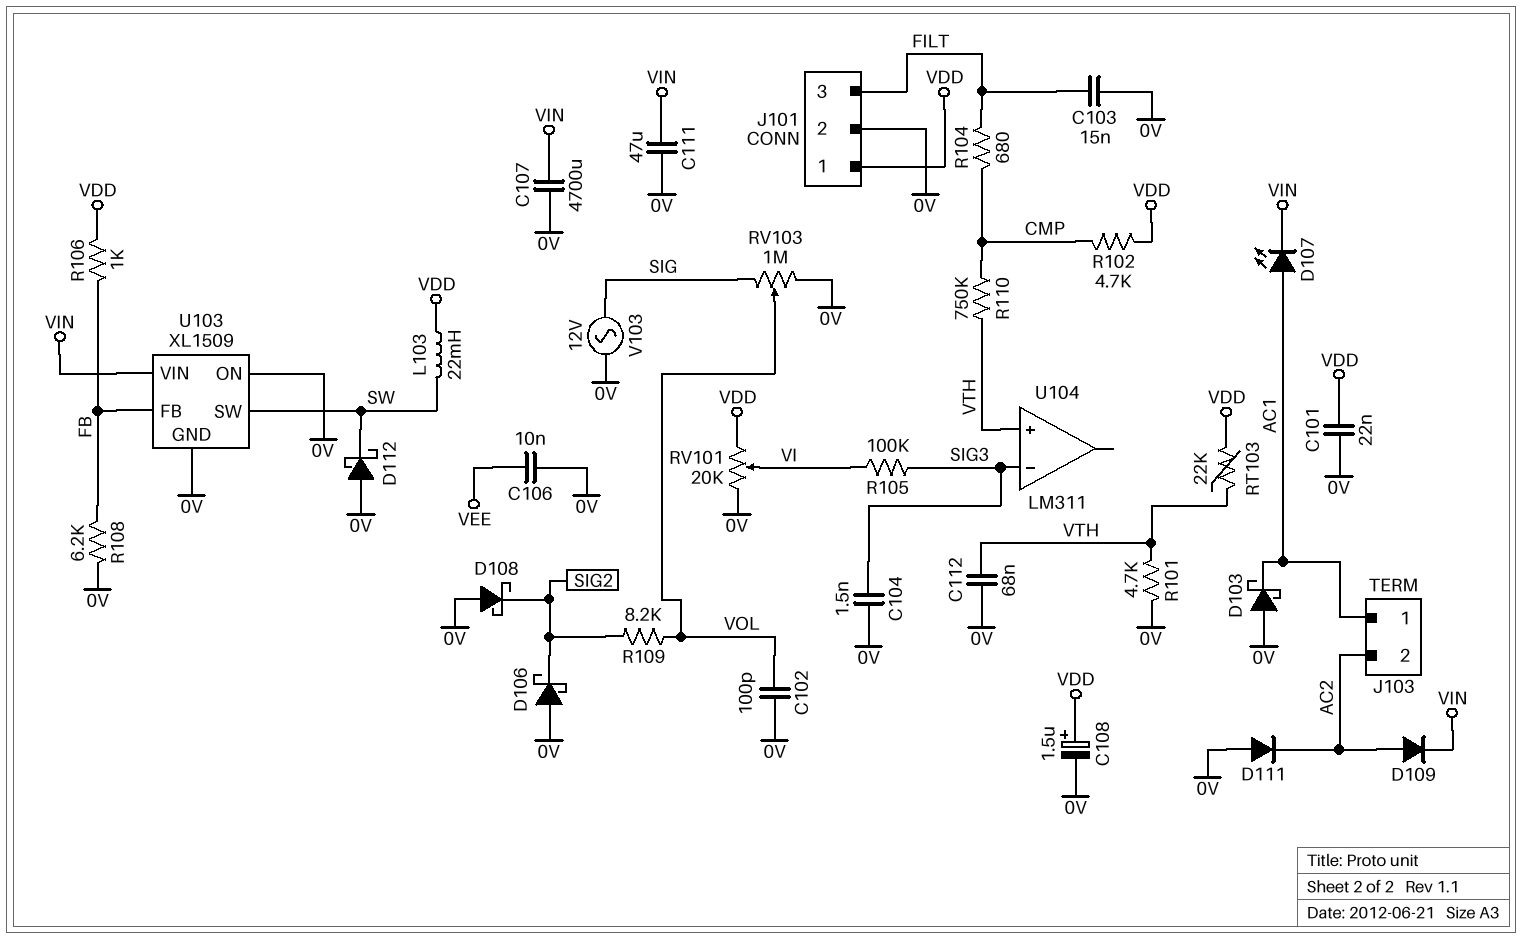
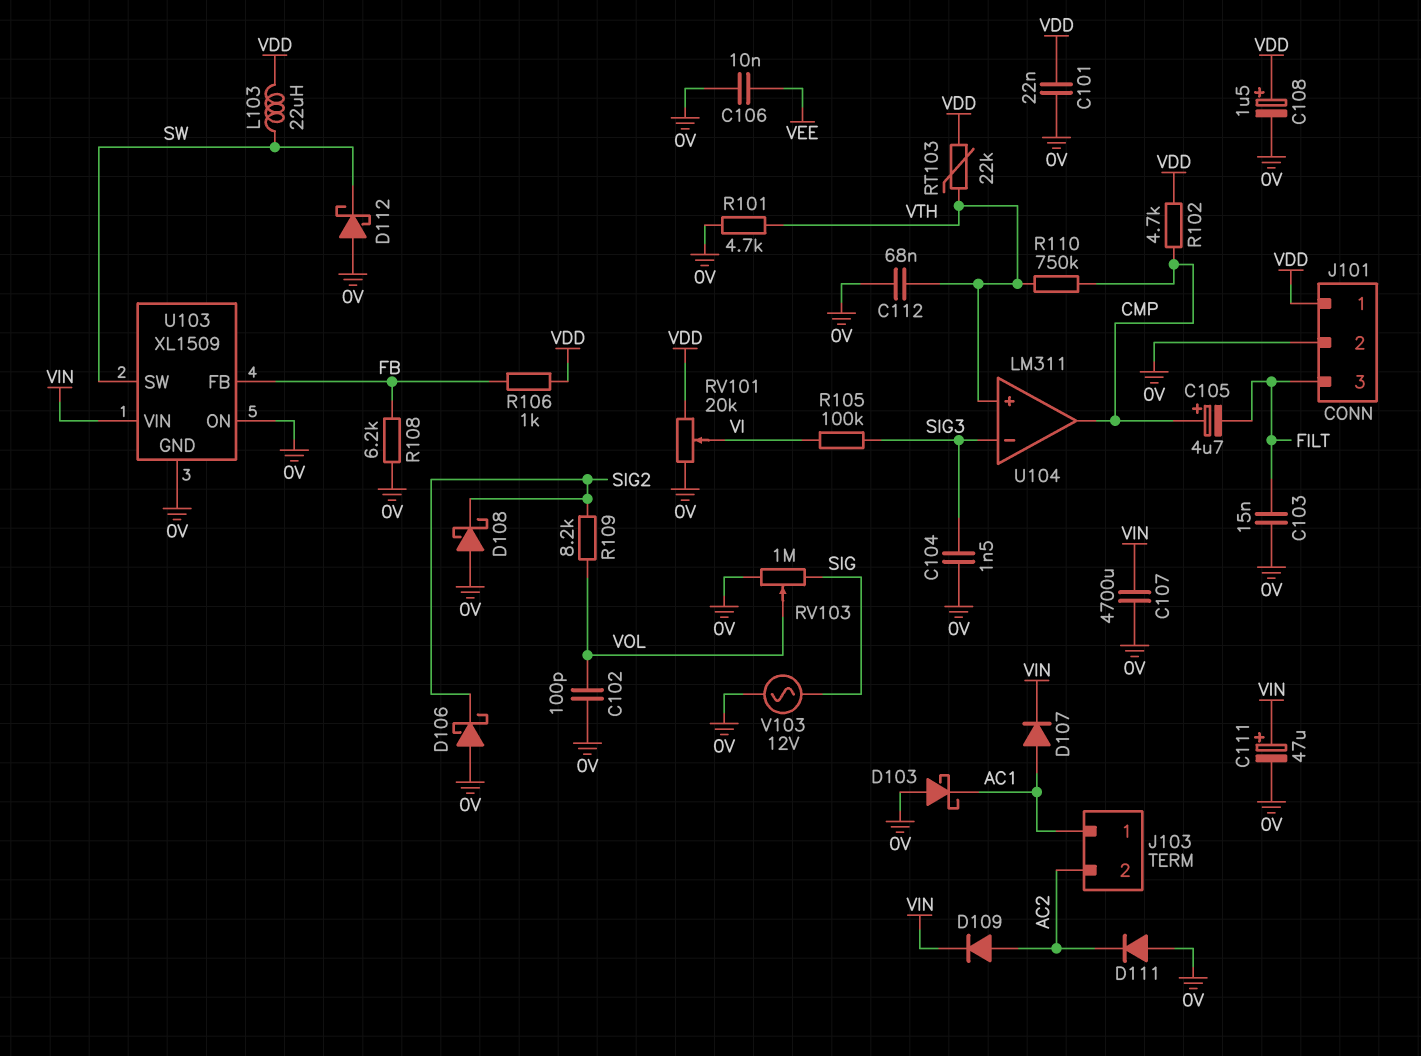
C105: none -> 4.7uF (plus CMP, minus FILT)
C111: 47uF (0V, VIN) -> 47uF (plus VIN, minus 0V)
D107: LED (A AC1, K VIN) -> diode (A AC1, K VIN)
L103: 22mH (SW, VDD) -> 22uH (SW, VDD)
R104: 680 (CMP, FILT) -> none
U104 pin out: none -> CMP

